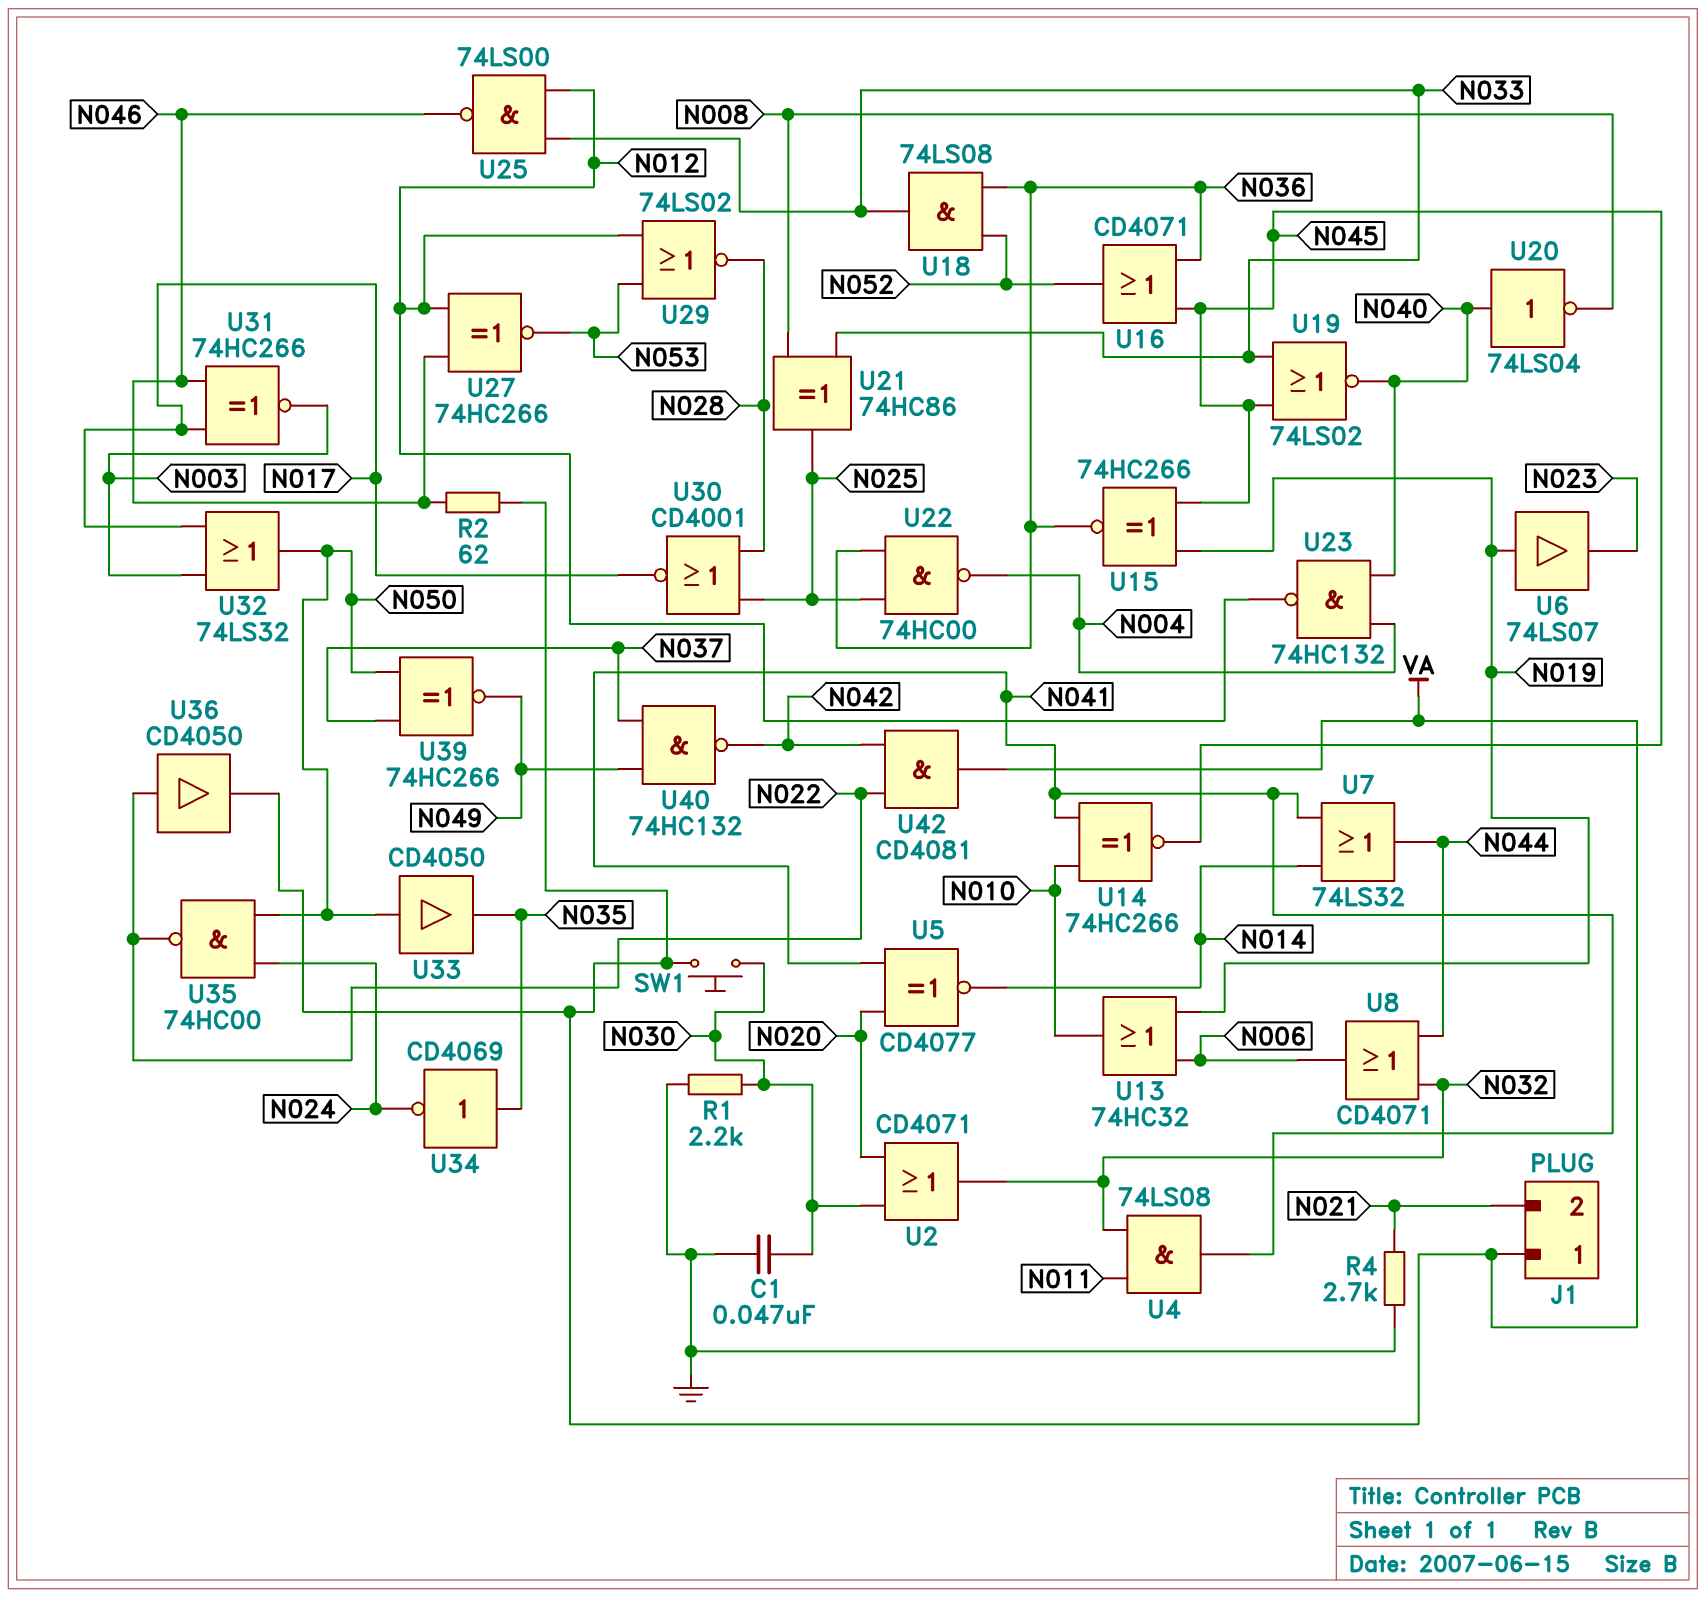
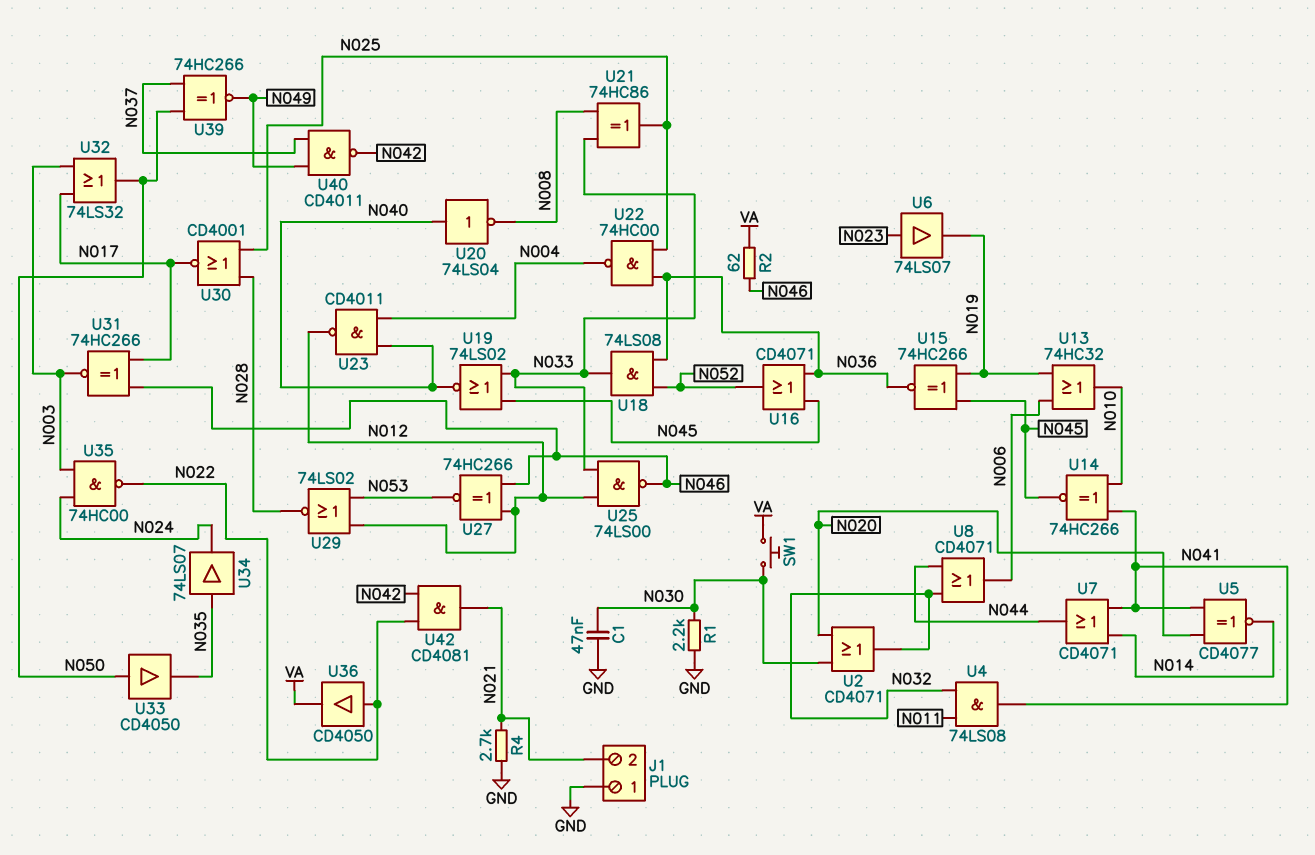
J1 pin 1: VA -> GND
U6: buffer 74LS07 (in N019, out N023) -> buffer 74LS07 (in N023, out N019)
U7: OR 74LS32 (in N014, in N041, out N044) -> OR CD4071 (in N014, in N041, out N044)
U23: NAND 74HC132 (in N004, in N040, out N012) -> NAND CD4011 (in N004, in N040, out N012)
U34: NOT CD4069 (in N035, out N024) -> buffer 74LS07 (in N035, out N024)
U35: NAND 74HC00 (in N024, in N050, out N022) -> NAND 74HC00 (in N003, in N024, out N022)
U40: NAND 74HC132 (in N037, in N049, out N042) -> NAND CD4011 (in N037, in N049, out N042)
U42: AND CD4081 (in N022, in N042, out VA) -> AND CD4081 (in N022, in N042, out N021)

